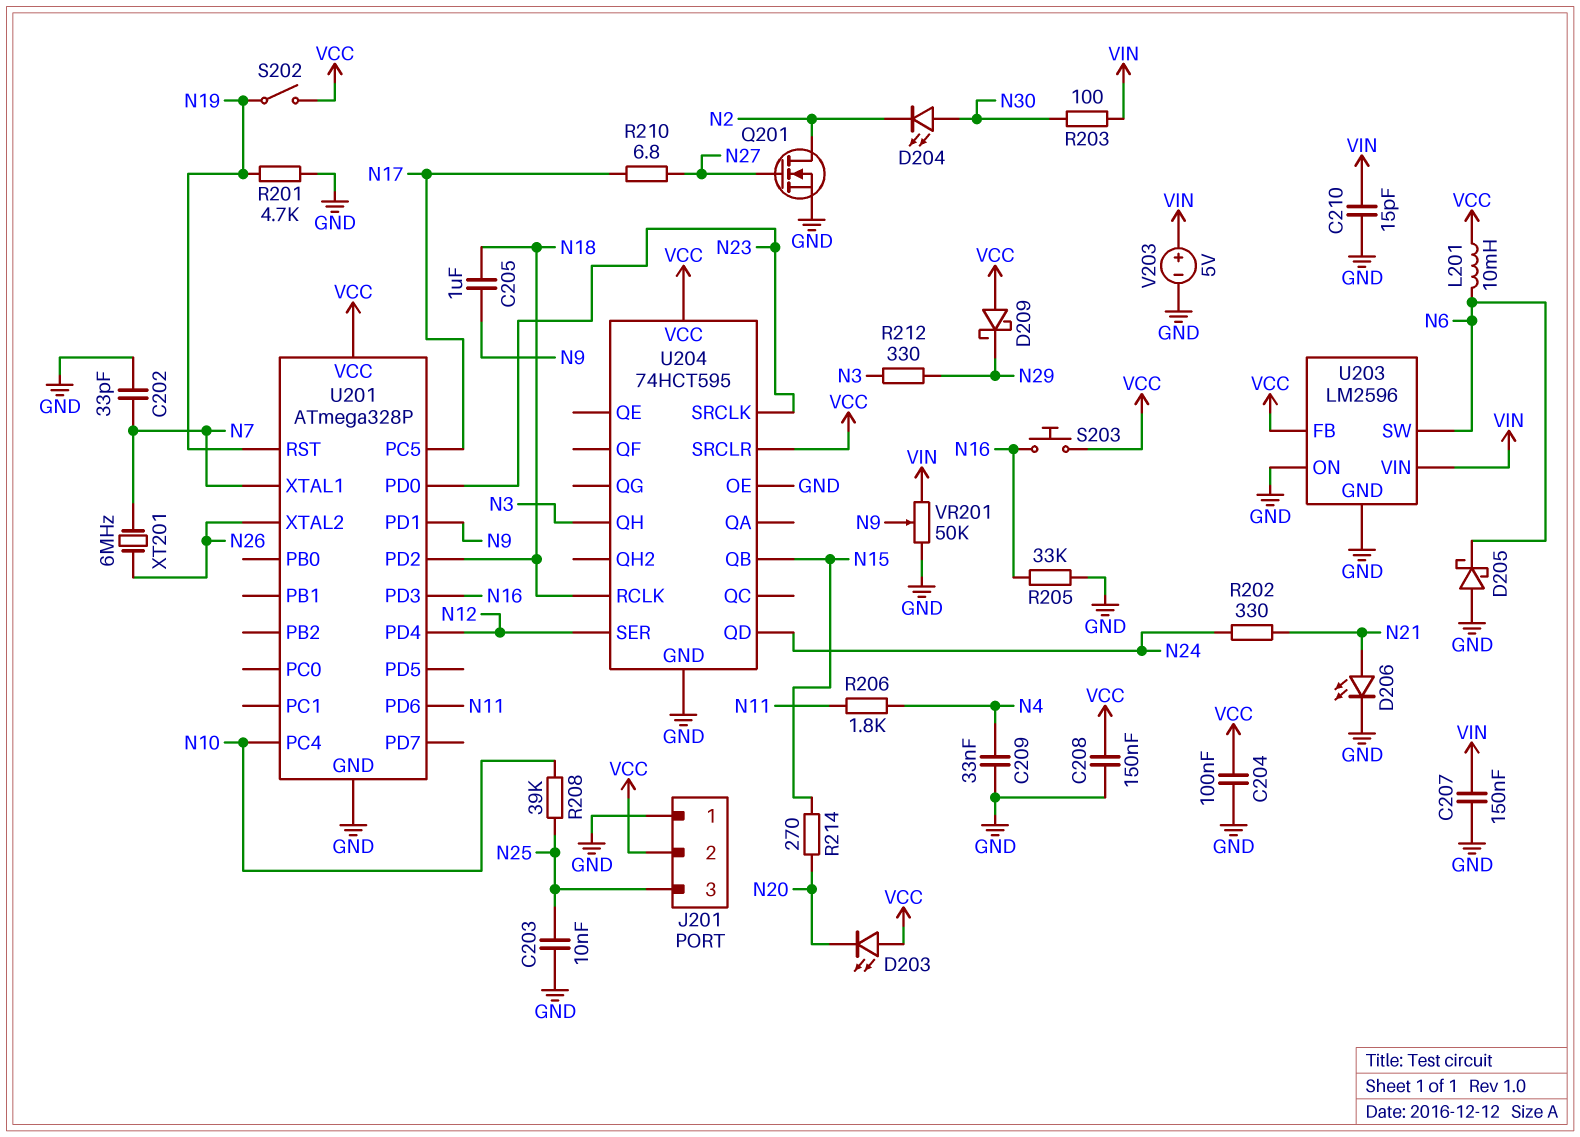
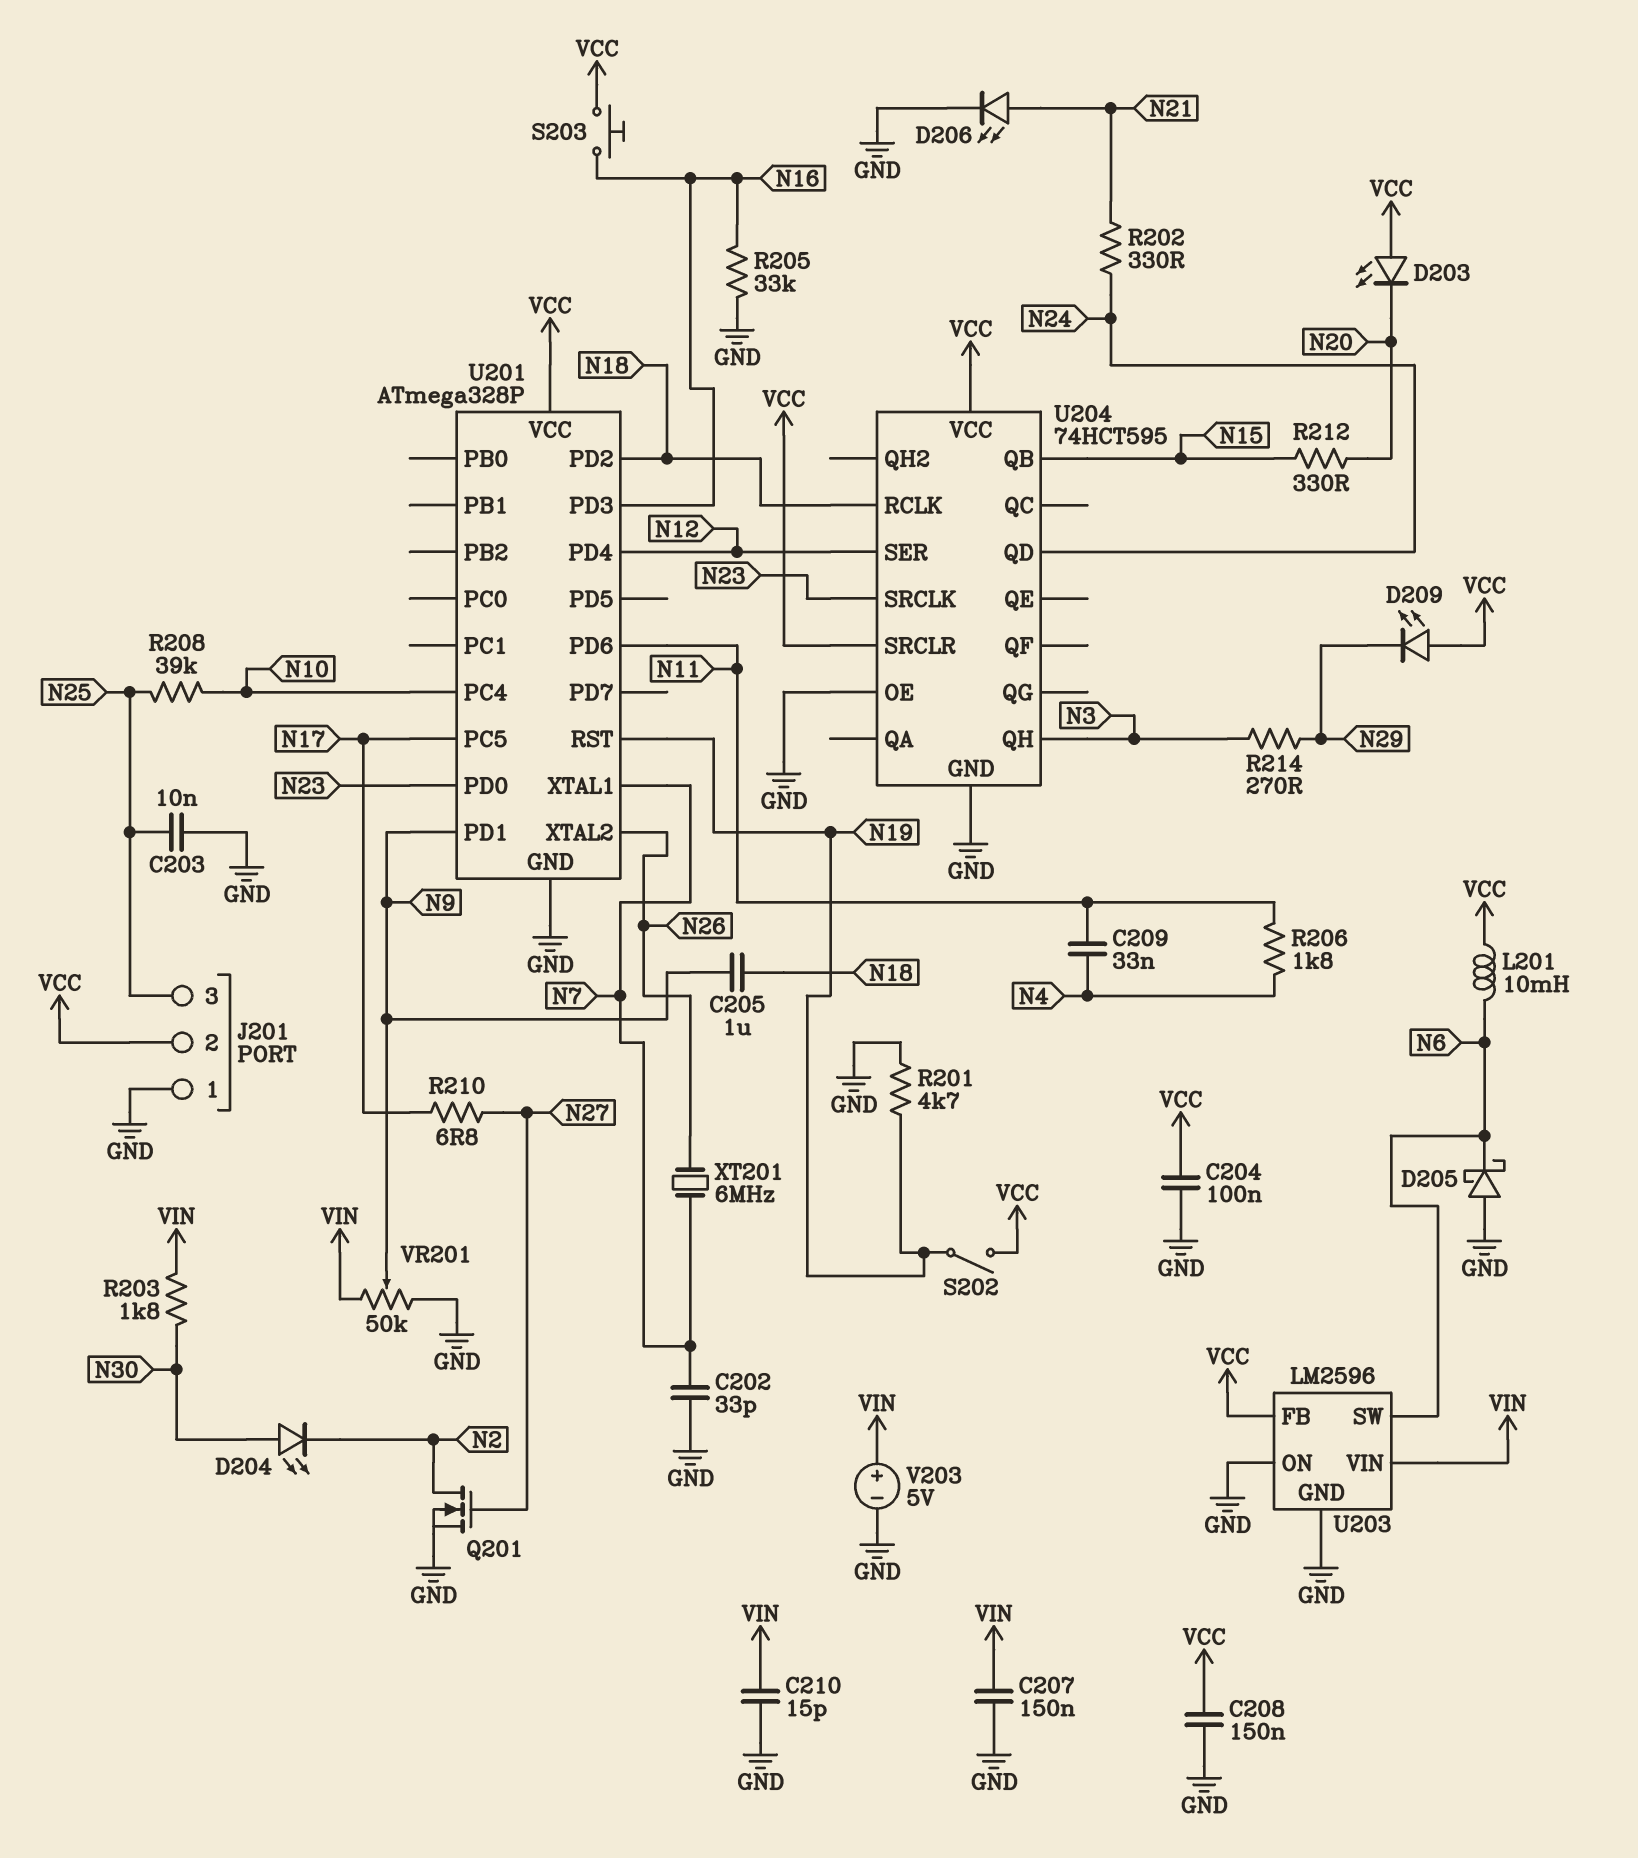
C209: 33nF (GND, N4) -> 33nF (N4, N11)
D209: schottky (A VCC, K N29) -> LED (A VCC, K N29)
R203: 100 (N30, VIN) -> 1.8k (N30, VIN)
R212: 330 (N3, N29) -> 330 (N15, N20)
R214: 270 (N15, N20) -> 270 (N3, N29)

